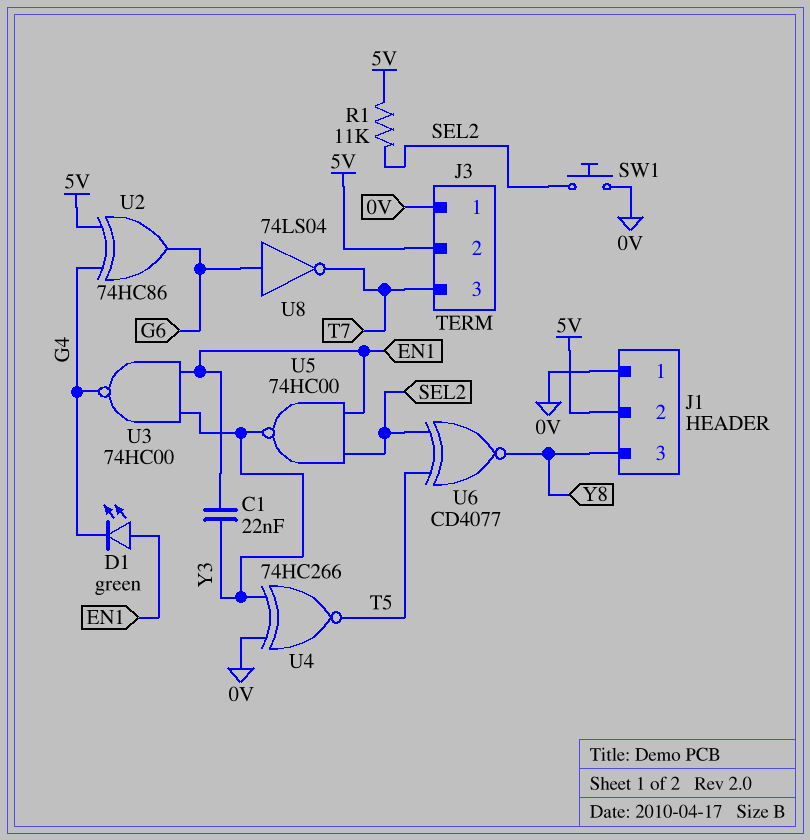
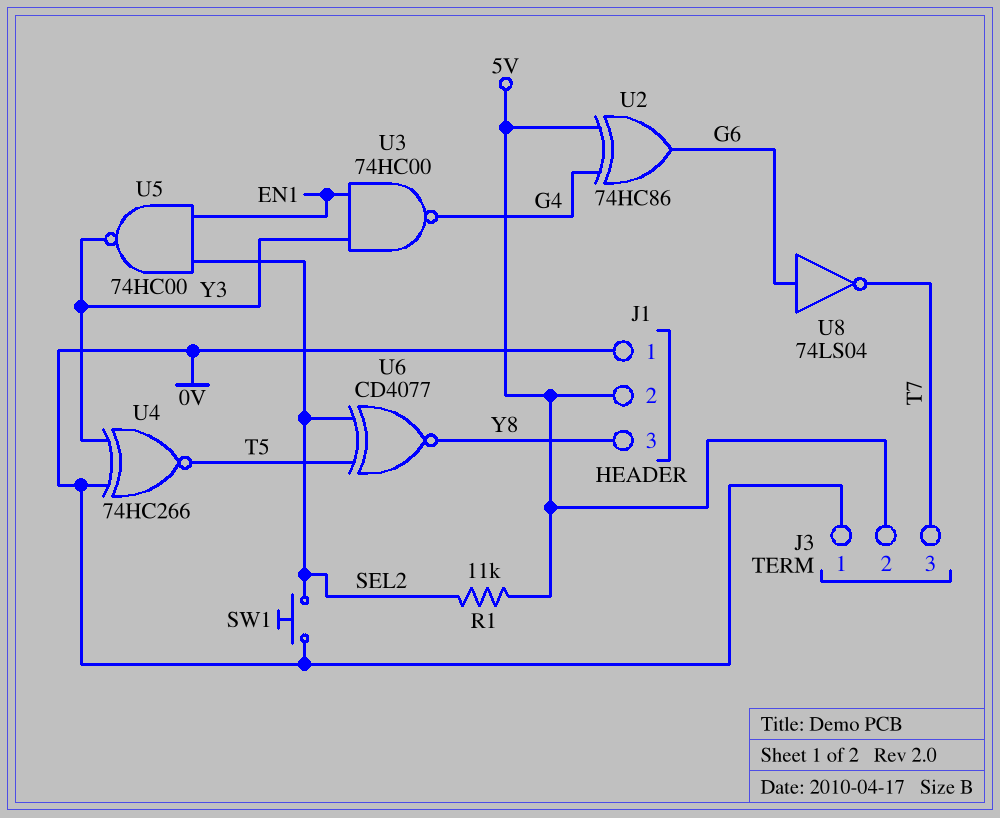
C1: 22nF (EN1, Y3) -> none
D1: LED green (A EN1, K G4) -> none

